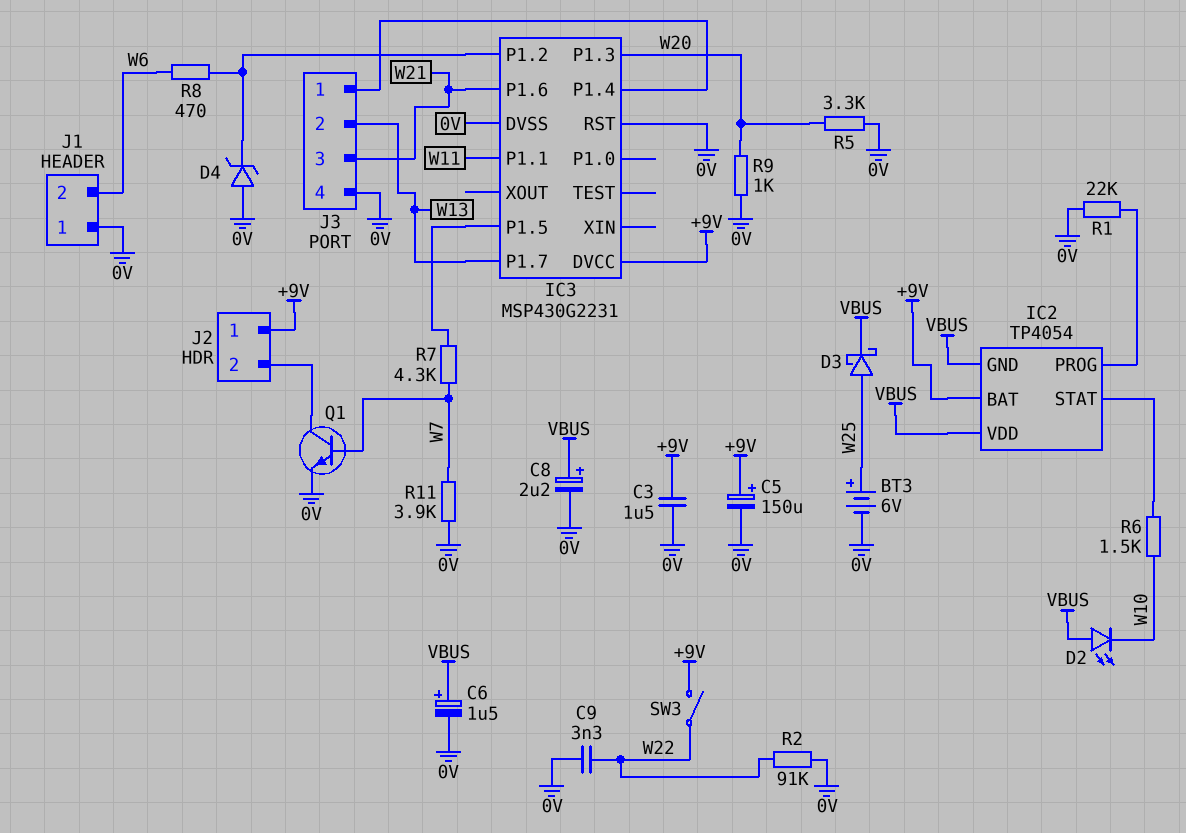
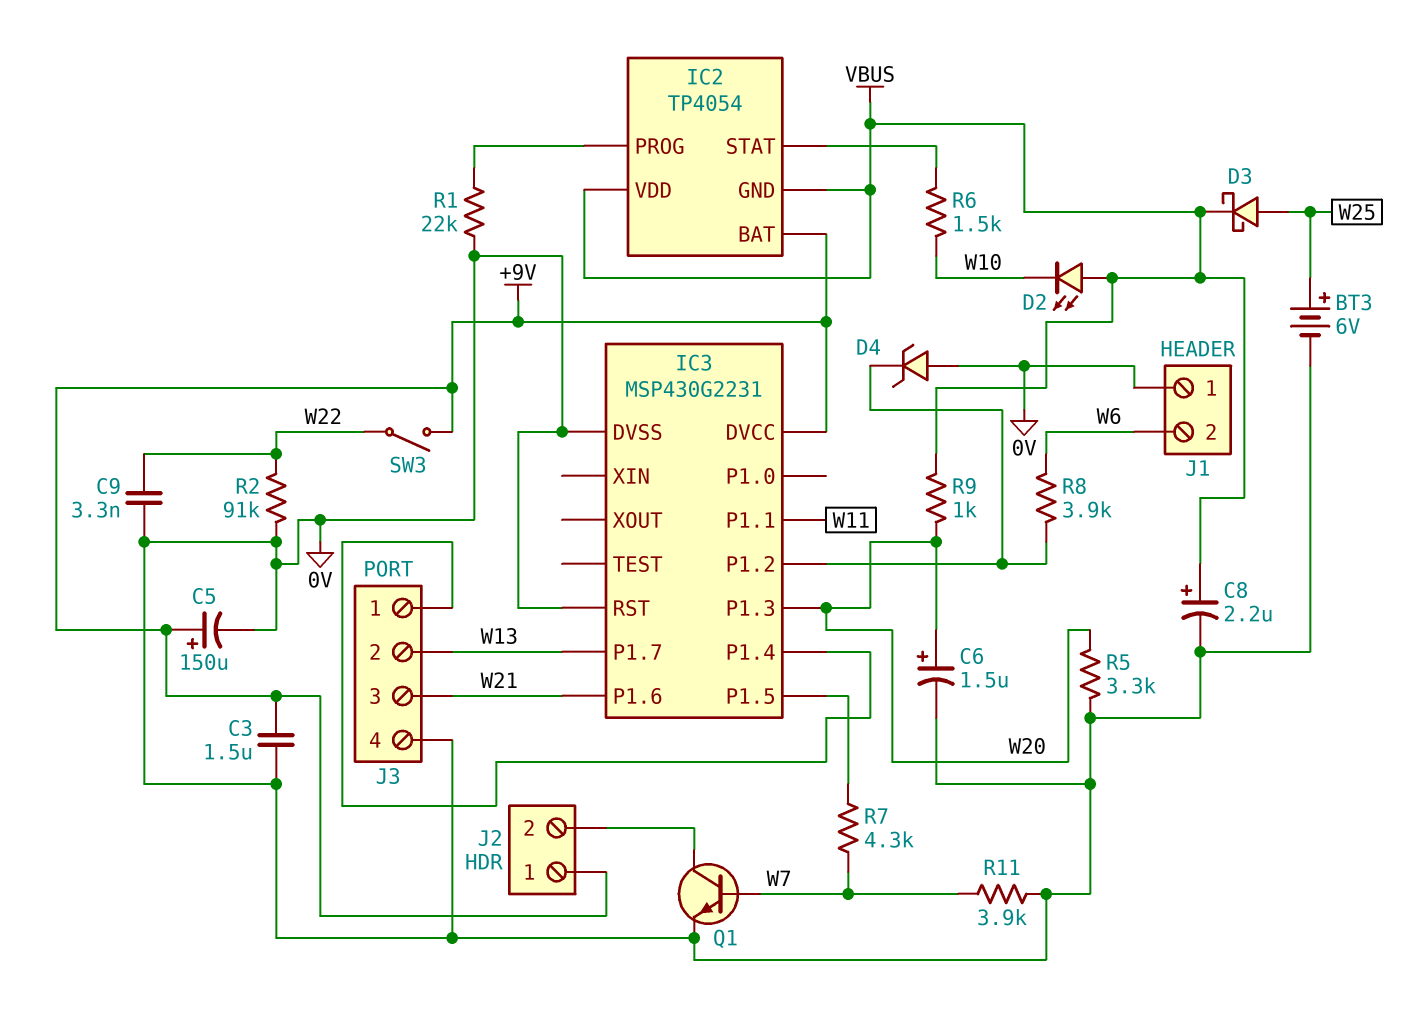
C6: 1.5uF (plus VBUS, minus 0V) -> 1.5uF (plus W20, minus 0V)
R8: 470 (IC3/P1.2, W6) -> 3.9k (IC3/P1.2, W6)
R9: 1k (0V, W20) -> 1k (VBUS, W20)

